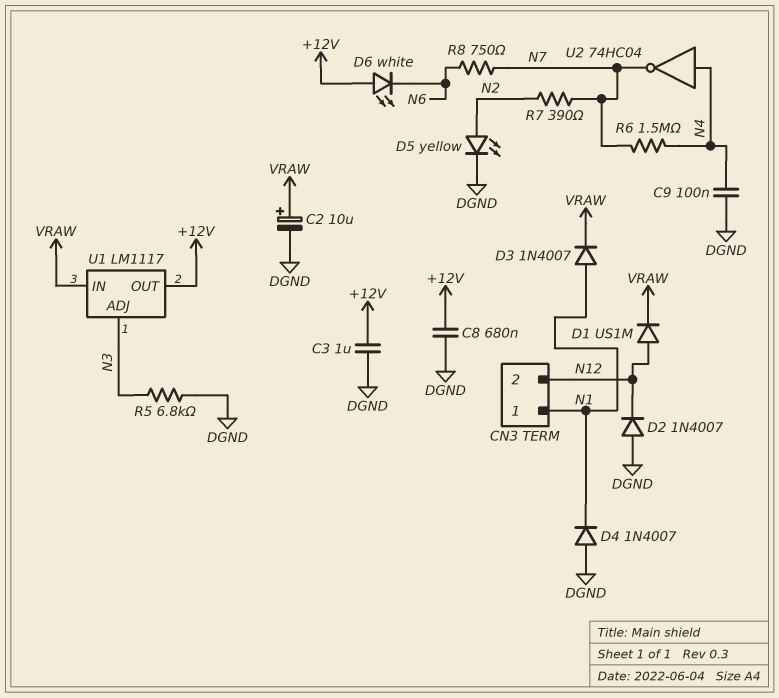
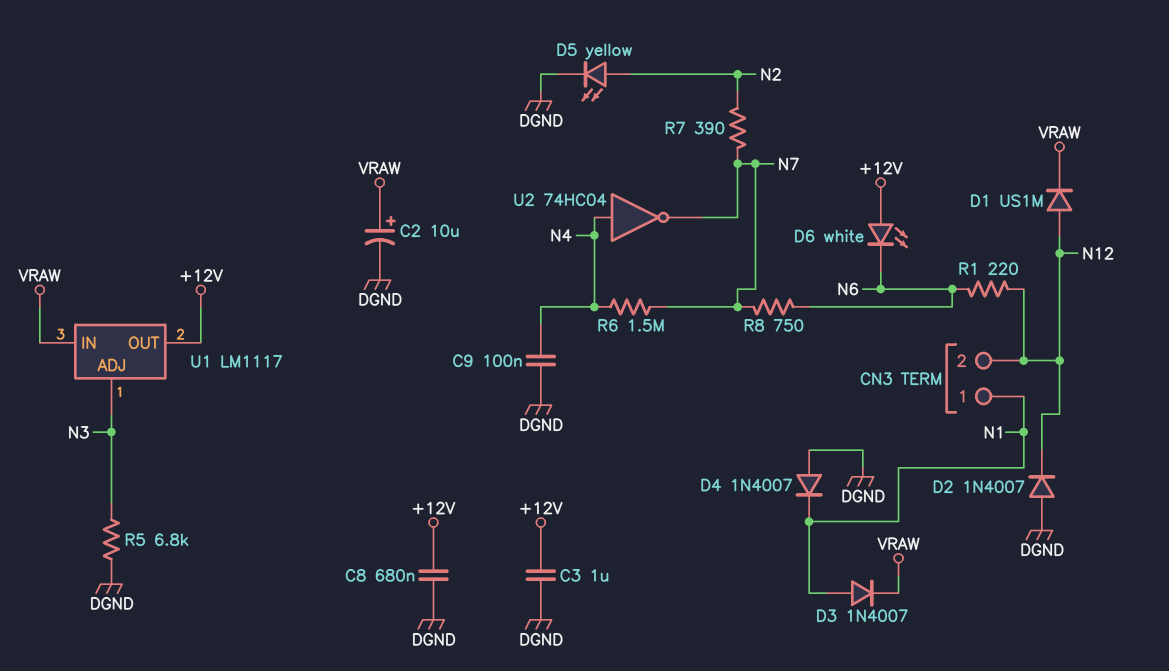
R1: none -> 220 (N6, N12)

